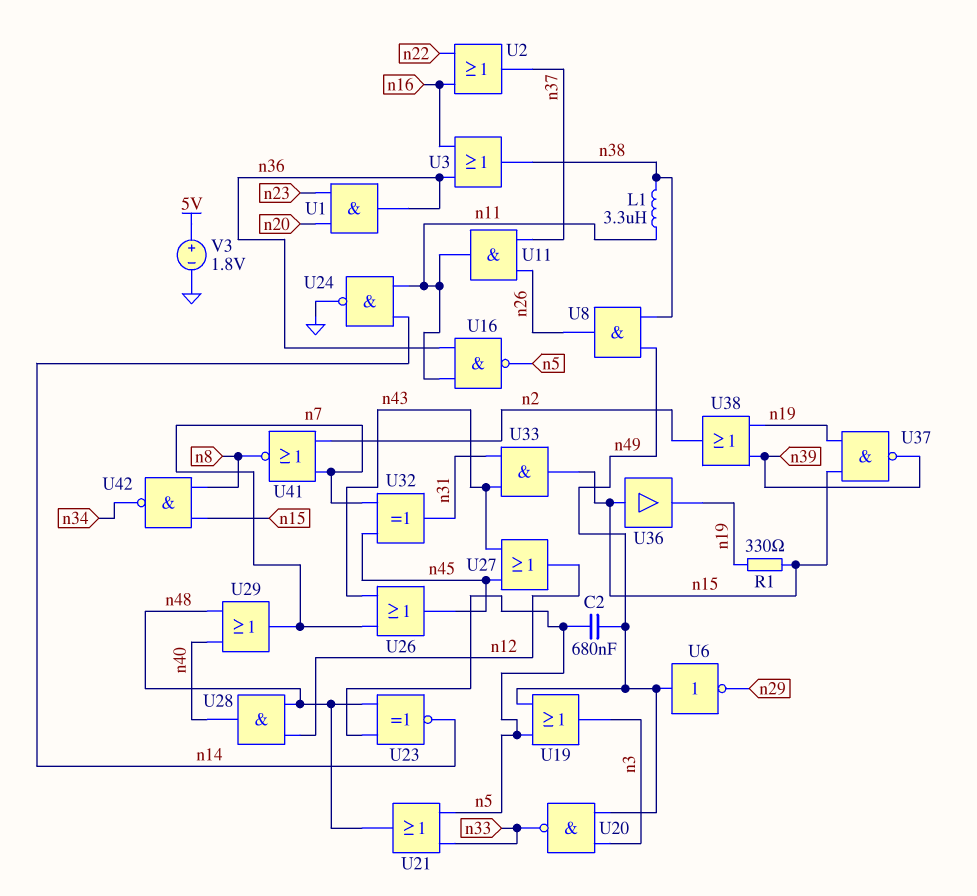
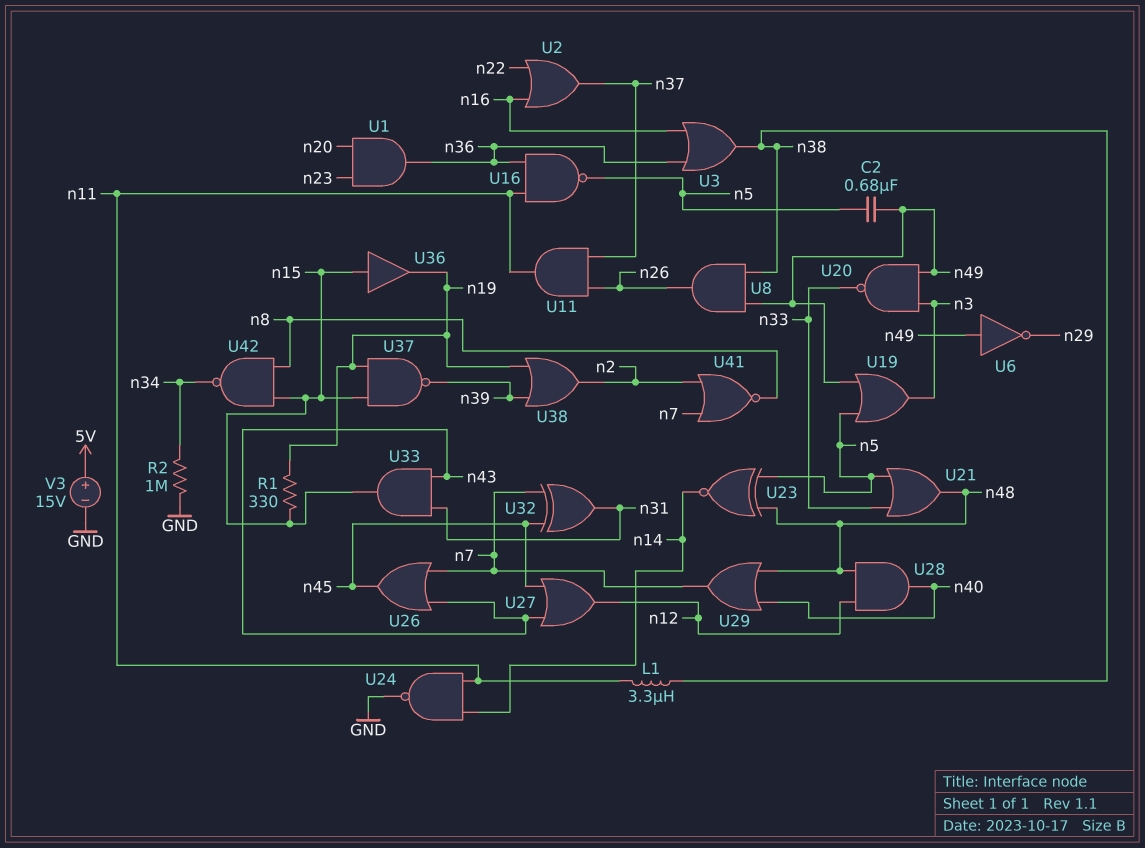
R2: none -> 1M (GND, n34)
V3: 1.8V (plus 5V, minus GND) -> 15V (plus 5V, minus GND)

